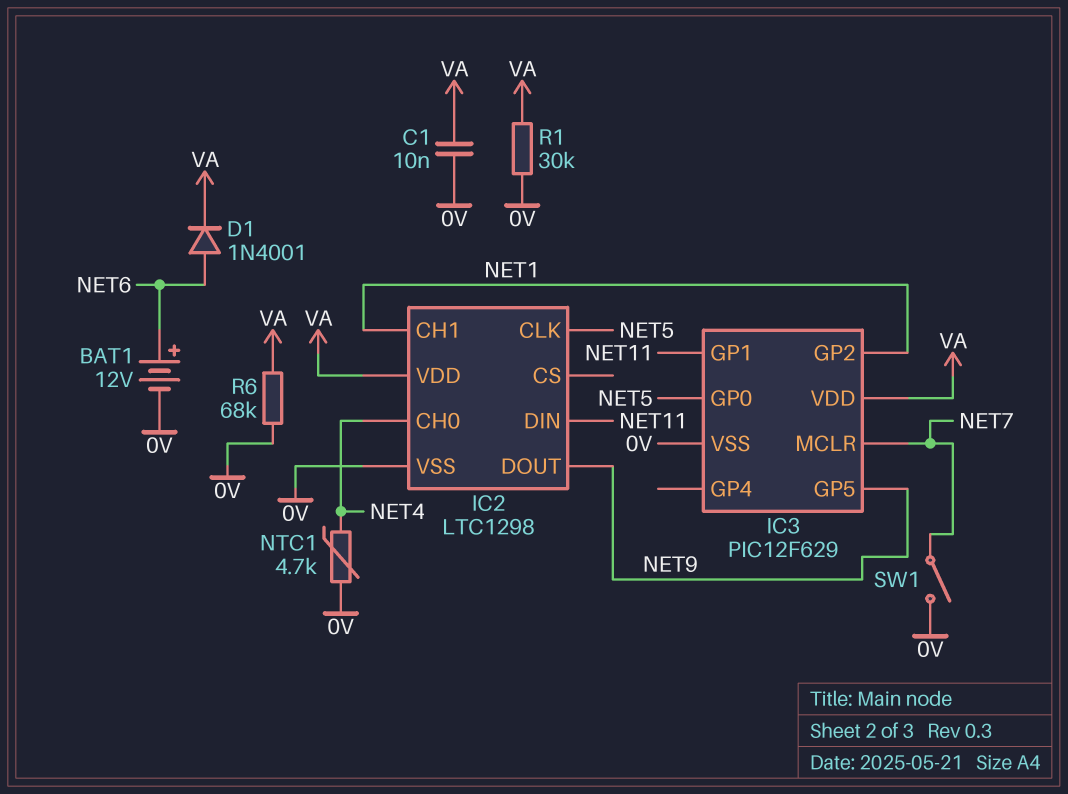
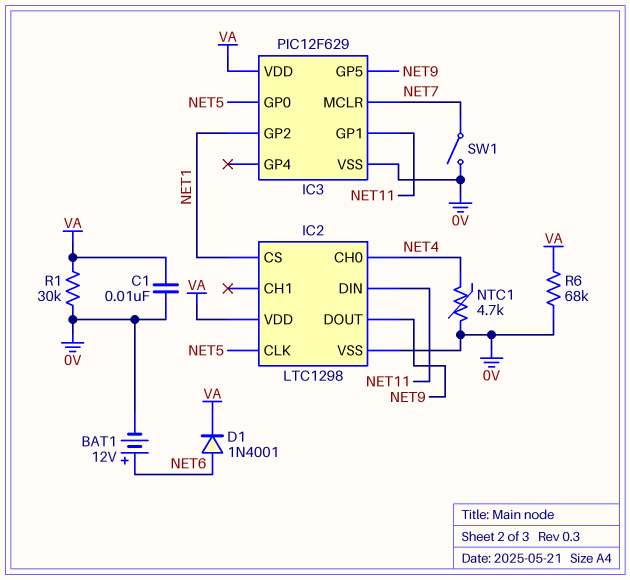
IC2 pin CH1: NET1 -> none
IC2 pin CS: none -> NET1

